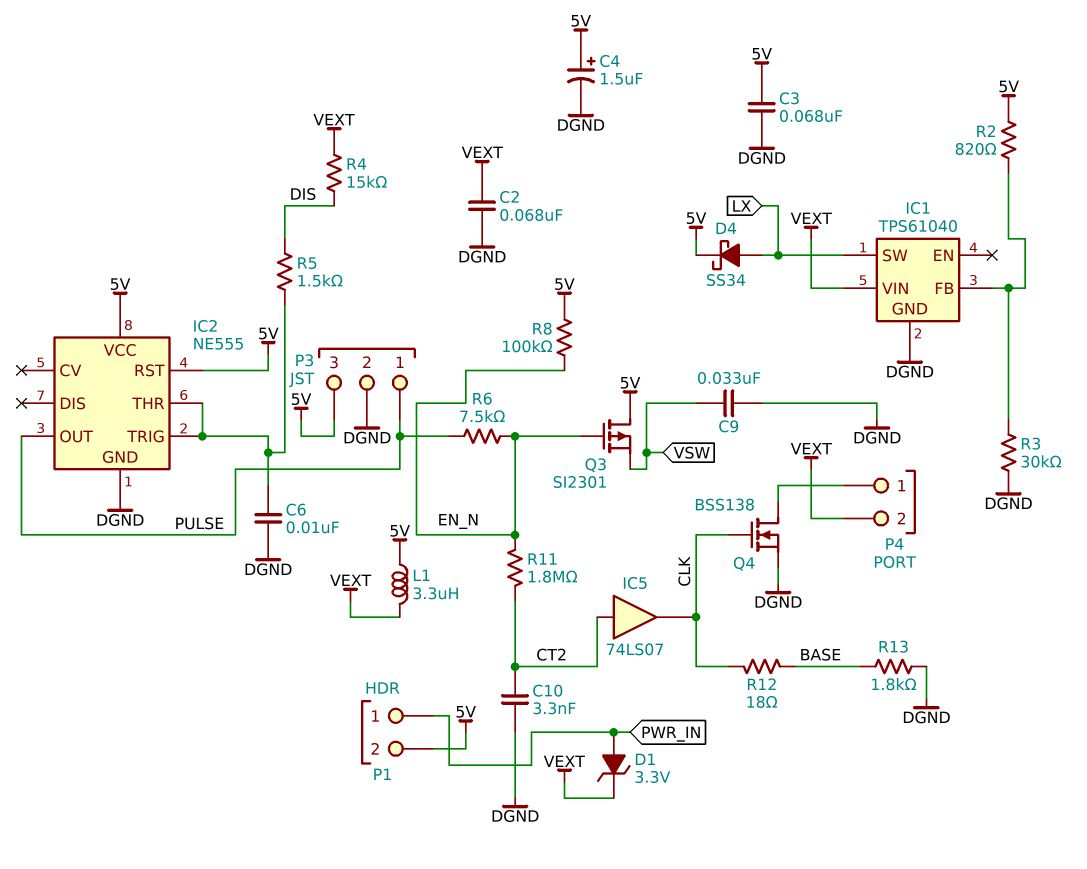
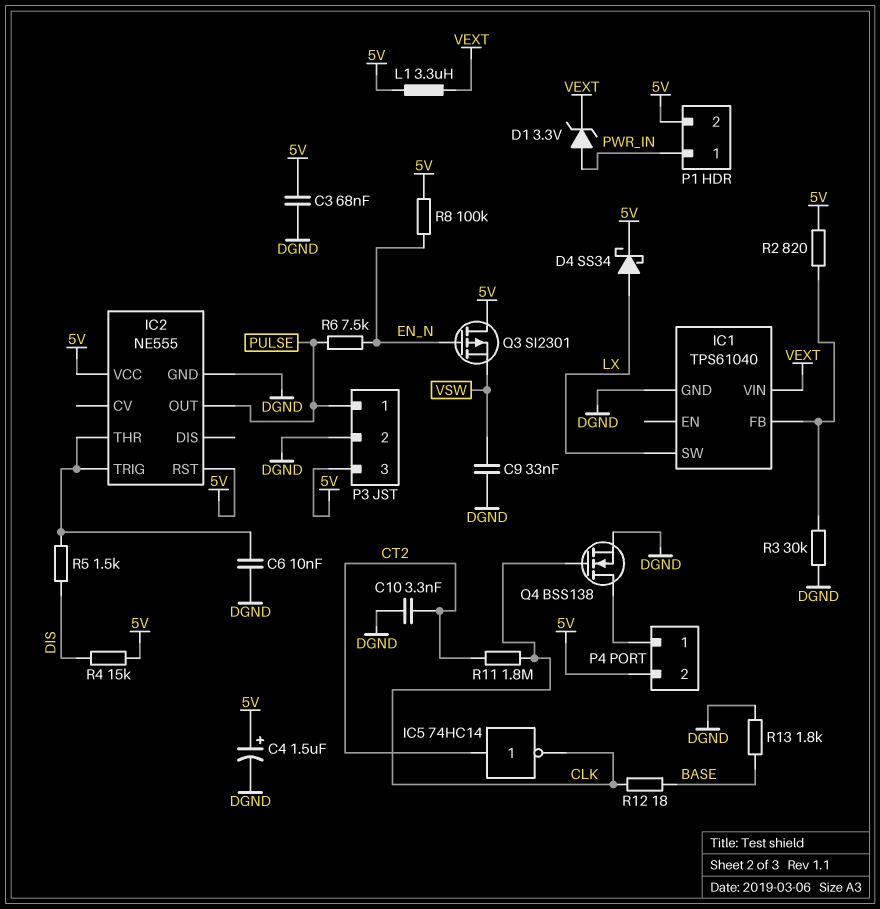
C2: 68nF (DGND, VEXT) -> none
IC5: buffer 74LS07 (in CT2, out CLK) -> NOT 74HC14 (in CT2, out CLK)
P4 pin 2: VEXT -> 5V
R4: 15k (DIS, VEXT) -> 15k (5V, DIS)
R11: 1.8M (CT2, EN_N) -> 1.8M (CLK, CT2)

